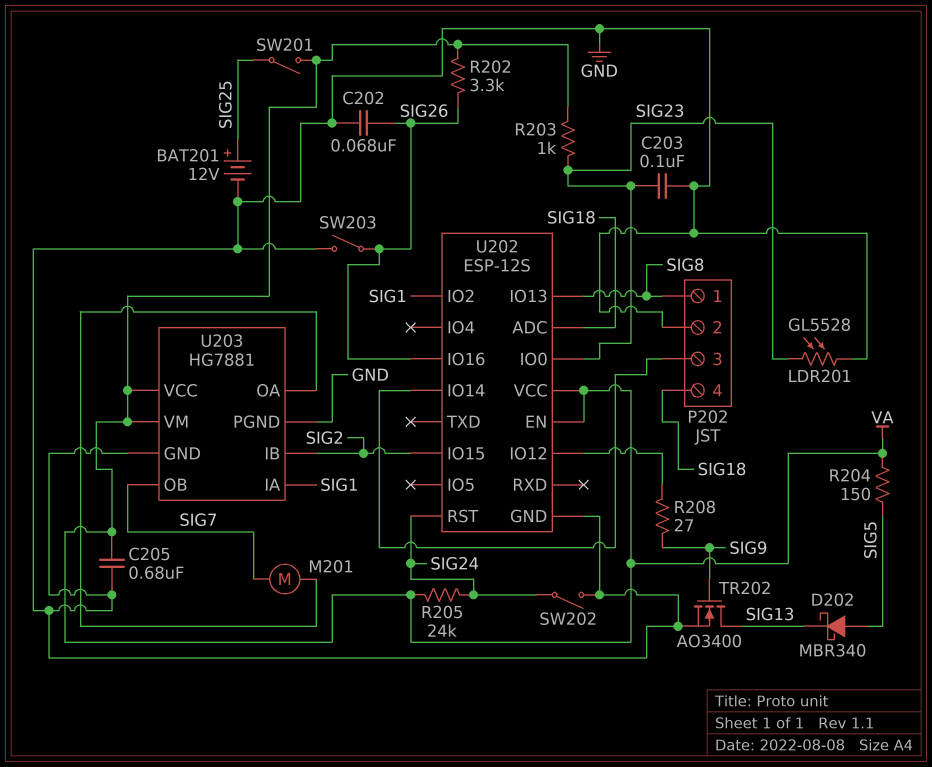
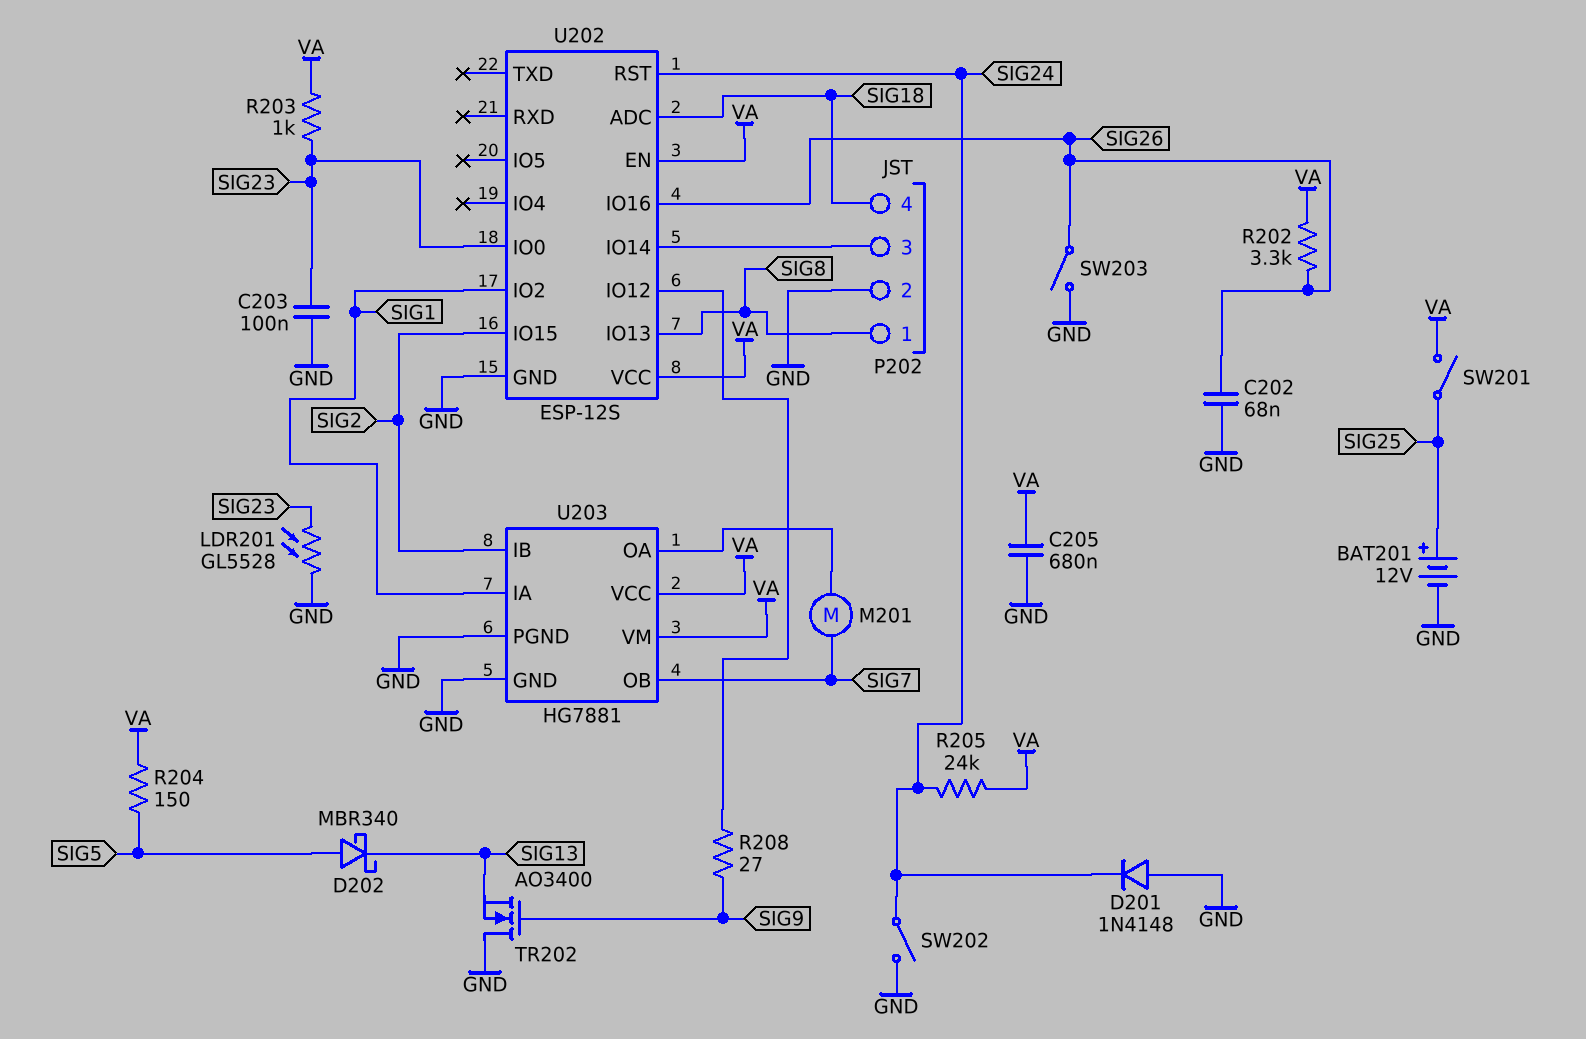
D201: none -> diode 1N4148 (A GND, K SIG24)
TR202: NMOS AO3400 (G SIG9, D SIG13, S GND) -> NMOS AO3400 (G SIG9, D GND, S SIG13)

